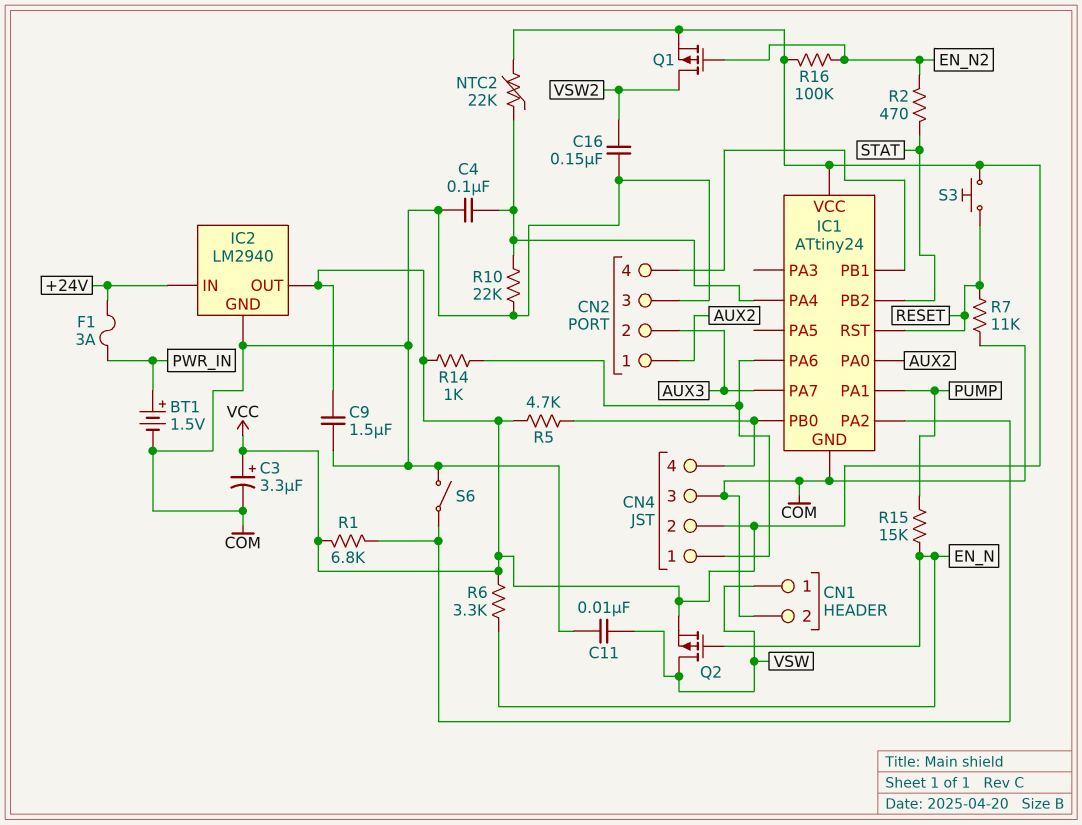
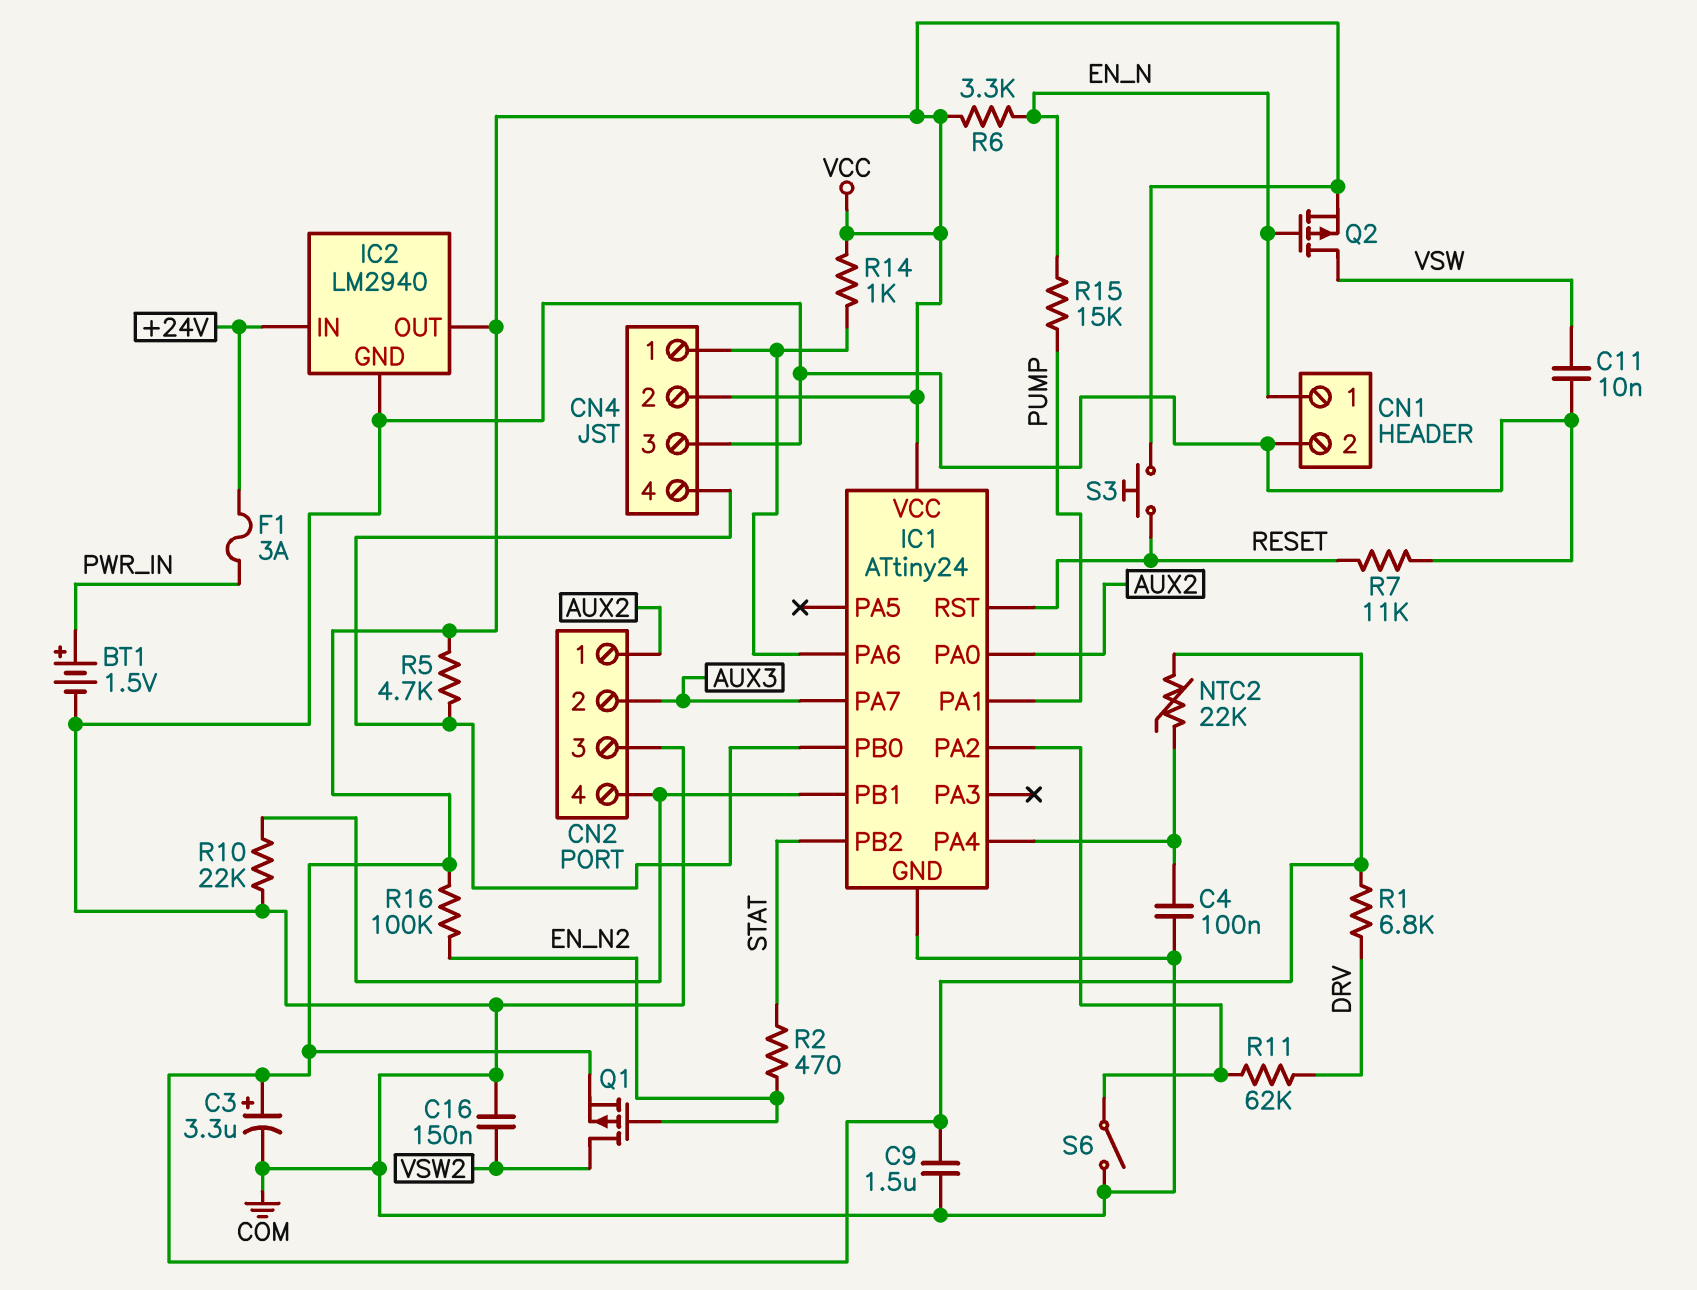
CN1 pin 1: VSW -> EN_N
R1: 6.8k (IC1/PA2, VCC) -> 6.8k (DRV, VCC)
R10: 22k (COM, IC1/PA4) -> 22k (CN2/4, COM)
R11: none -> 62k (DRV, IC1/PA2)

